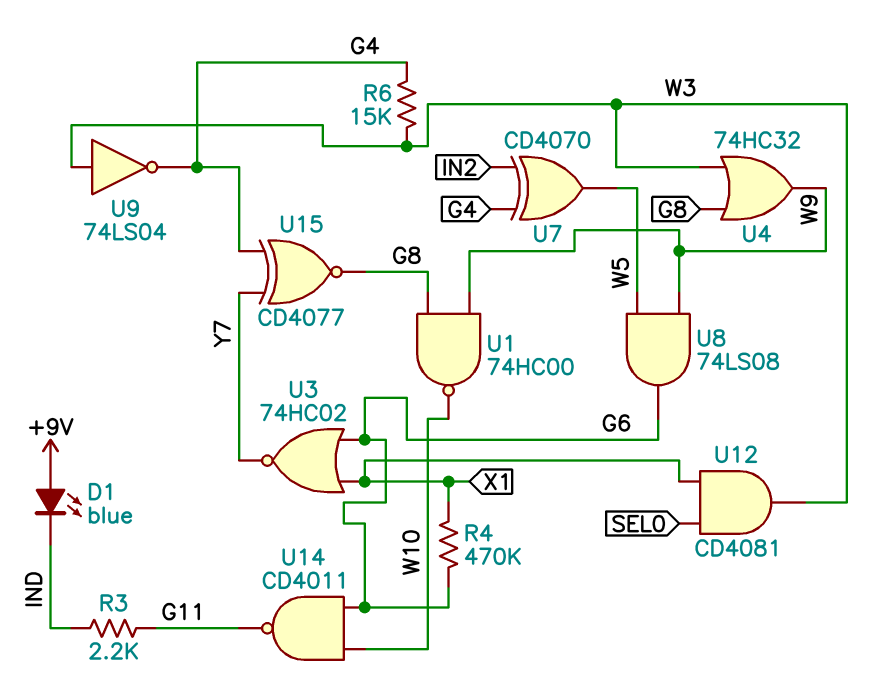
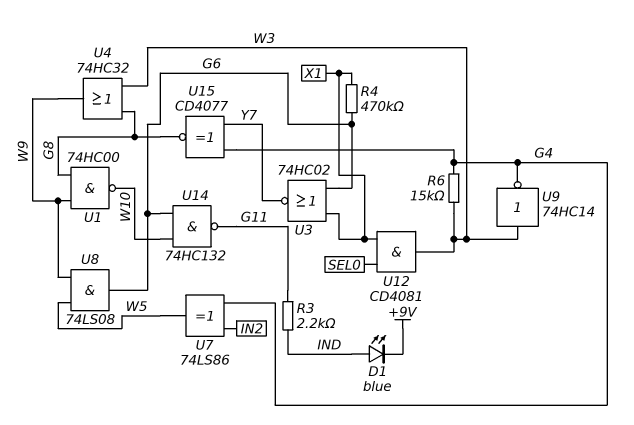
D1: LED blue (A +9V, K IND) -> LED blue (A IND, K +9V)
U7: XOR CD4070 (in G4, in IN2, out W5) -> XOR 74LS86 (in G4, in IN2, out W5)
U9: NOT 74LS04 (in W3, out G4) -> NOT 74HC14 (in W3, out G4)
U14: NAND CD4011 (in G6, in W10, out G11) -> NAND 74HC132 (in G6, in W10, out G11)

